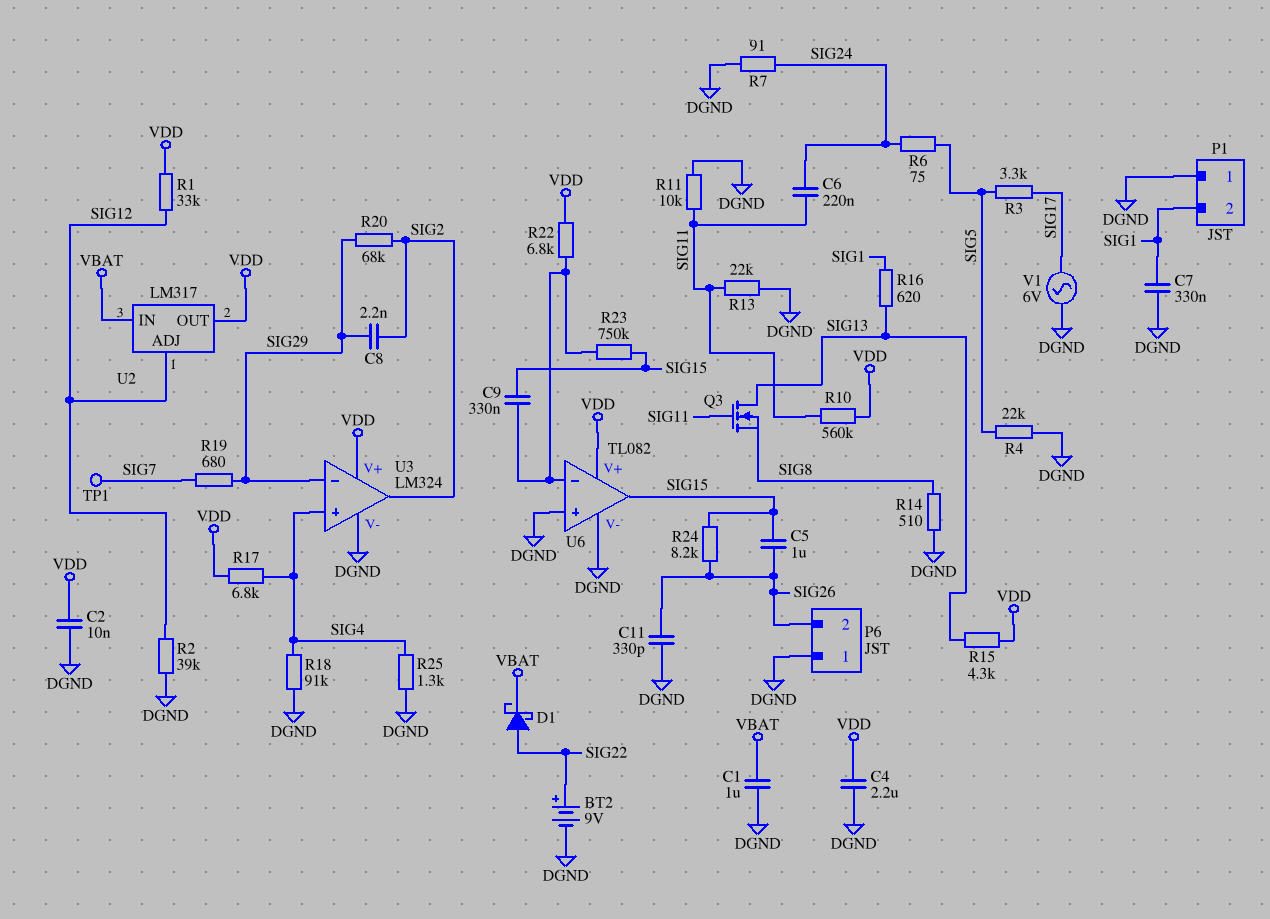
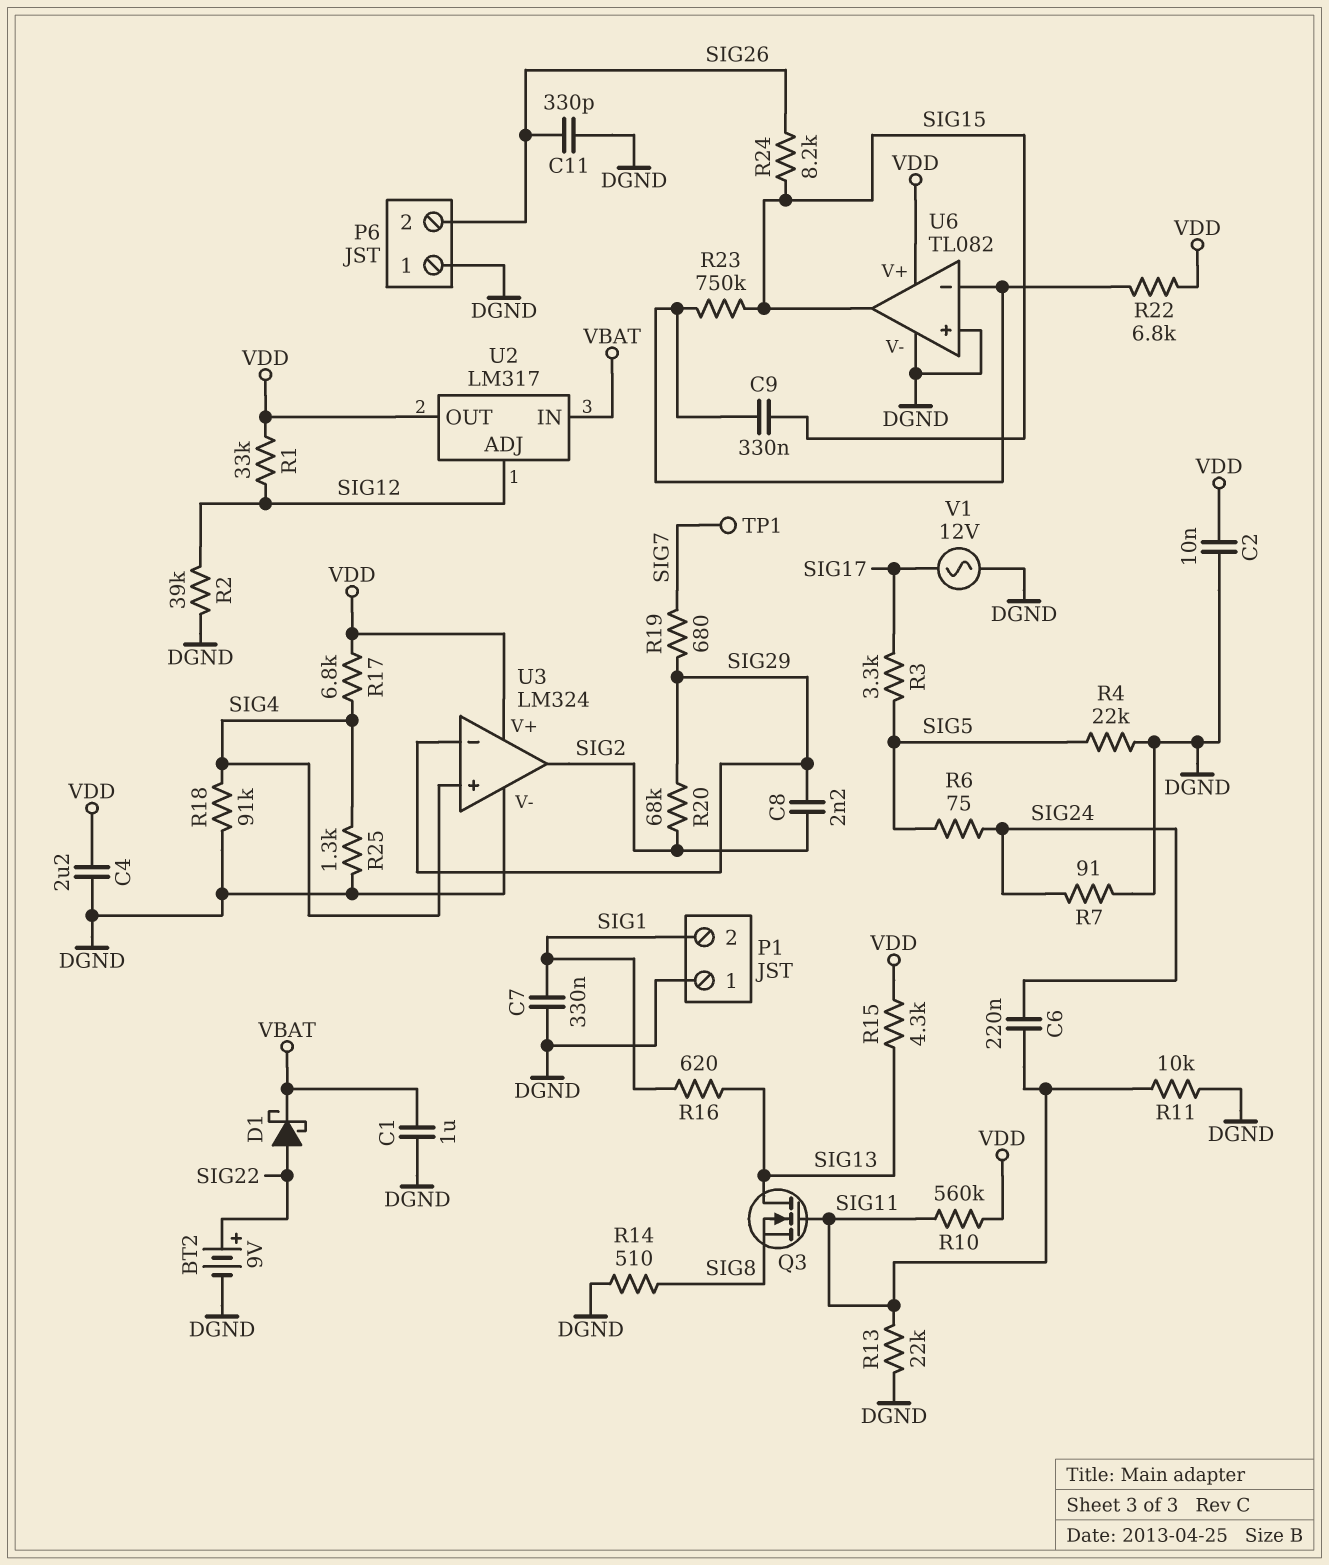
C5: 1uF (SIG15, SIG26) -> none
V1: AC 6V (DGND, SIG17) -> AC 12V (DGND, SIG17)

